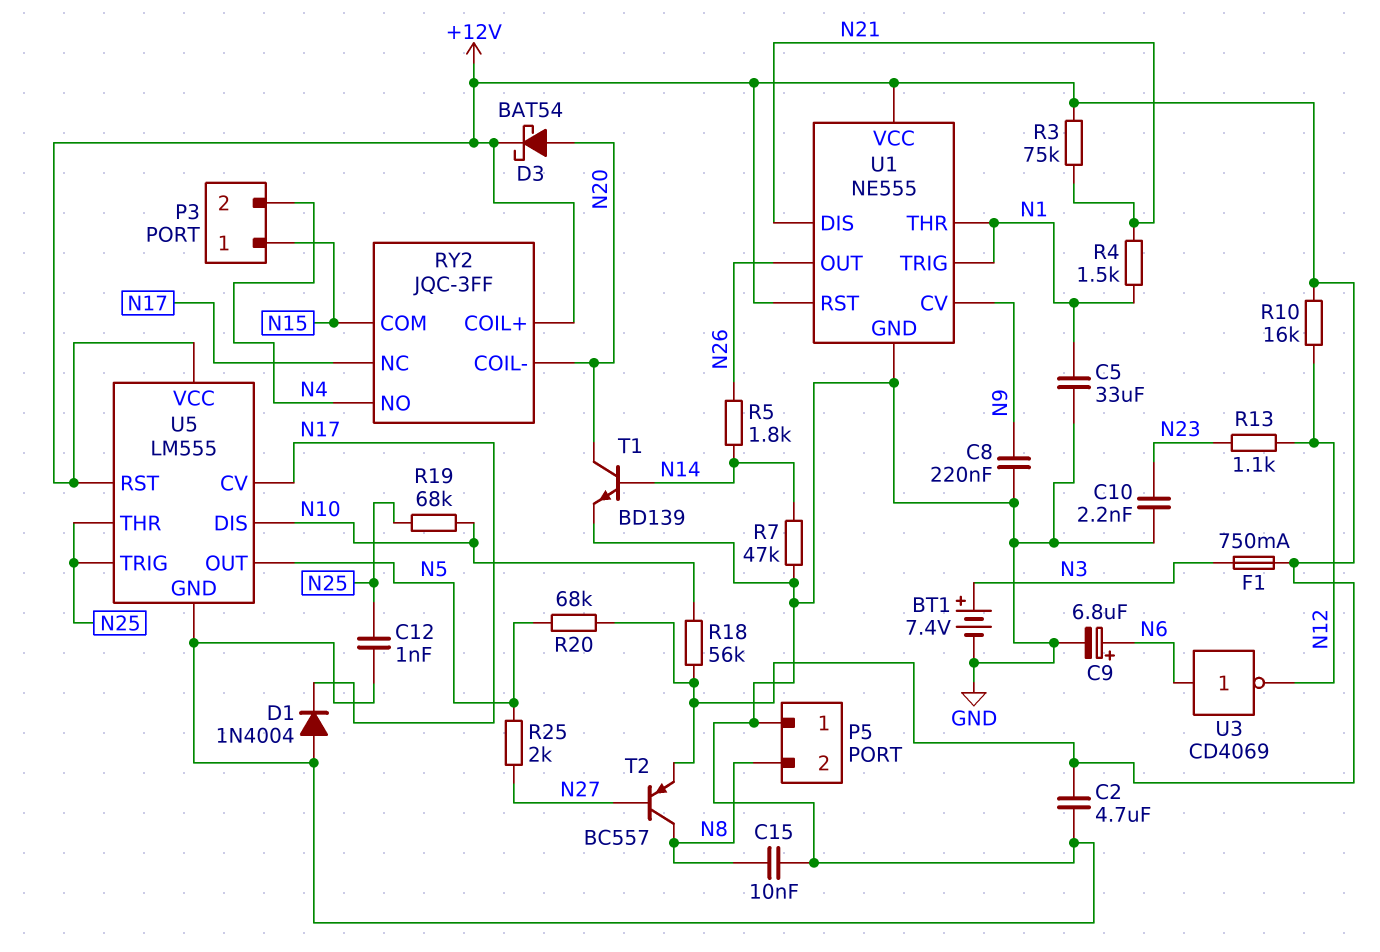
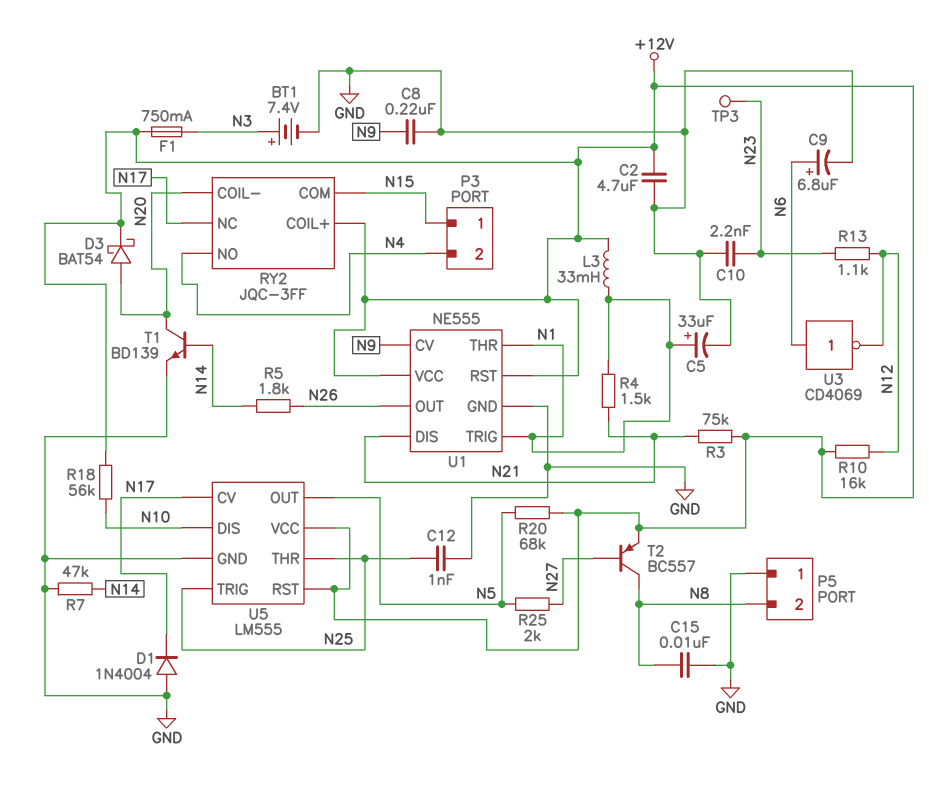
C5: 33uF (GND, N1) -> 33uF (plus N1, minus GND)
L3: none -> 33mH (+12V, N1)
R19: 68k (N10, N25) -> none
TP3: none -> test point (N23)

